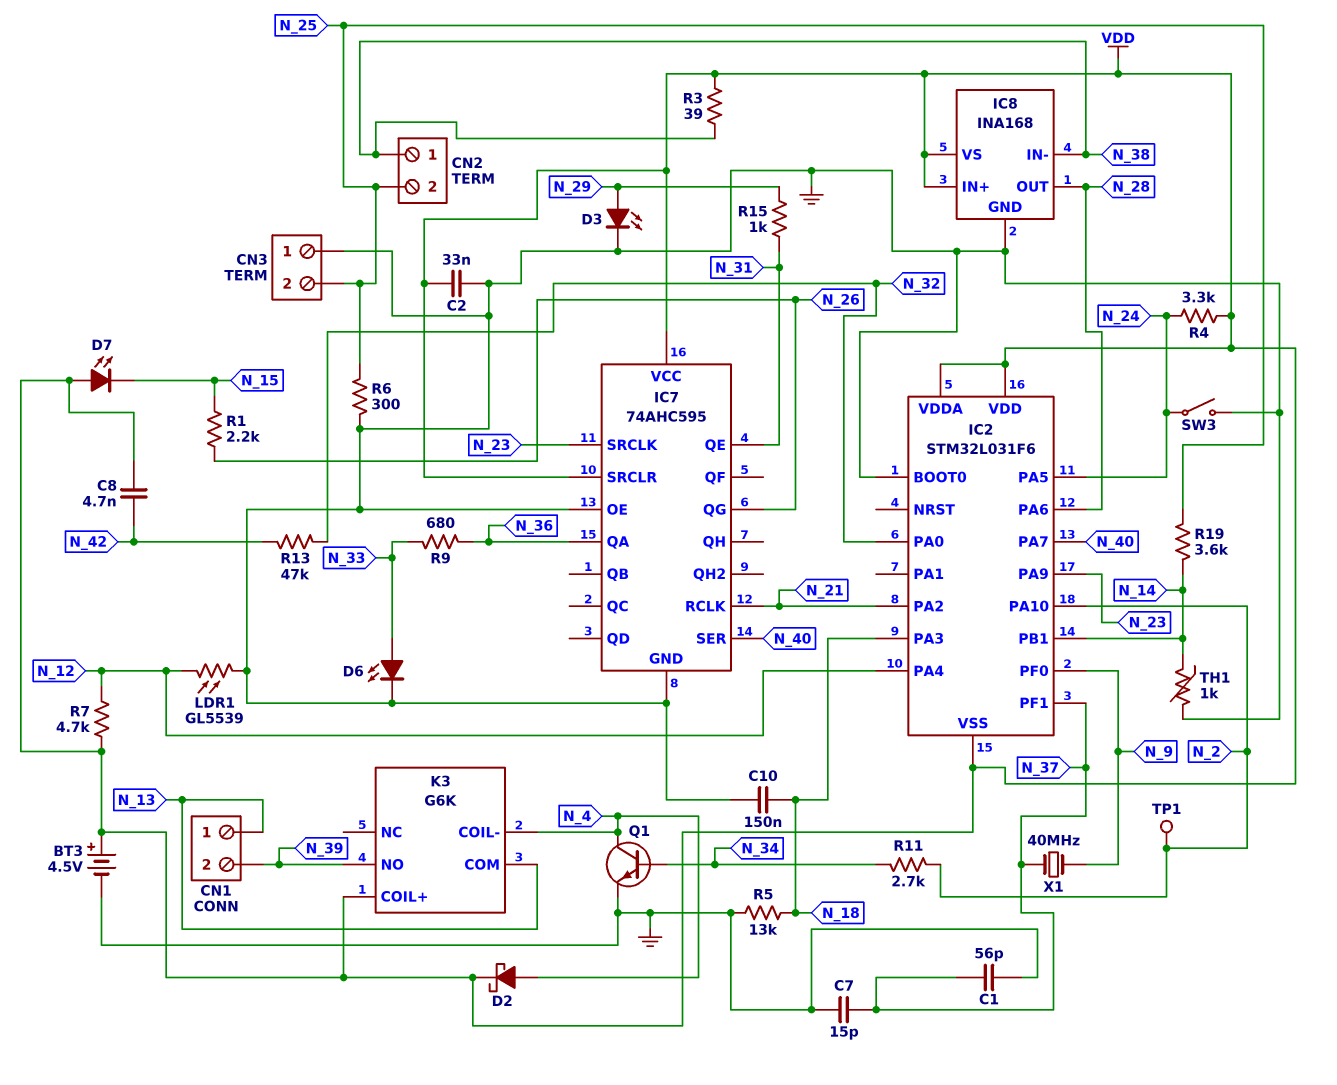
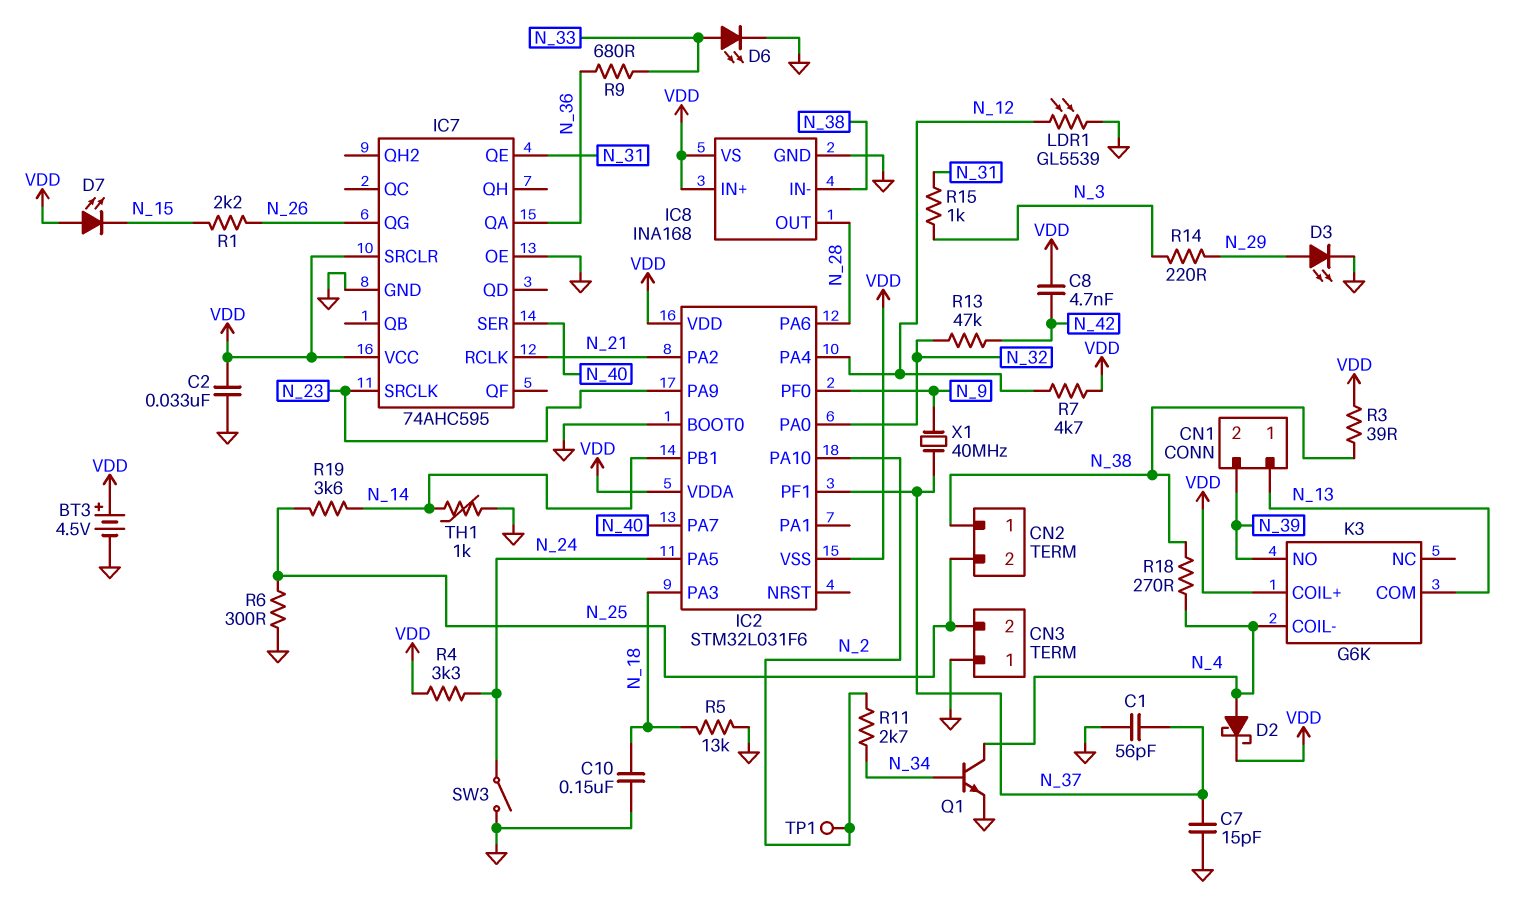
R14: none -> 220 (N_3, N_29)
R15: 1k (N_29, N_31) -> 1k (N_3, N_31)
R18: none -> 270 (N_4, N_38)

